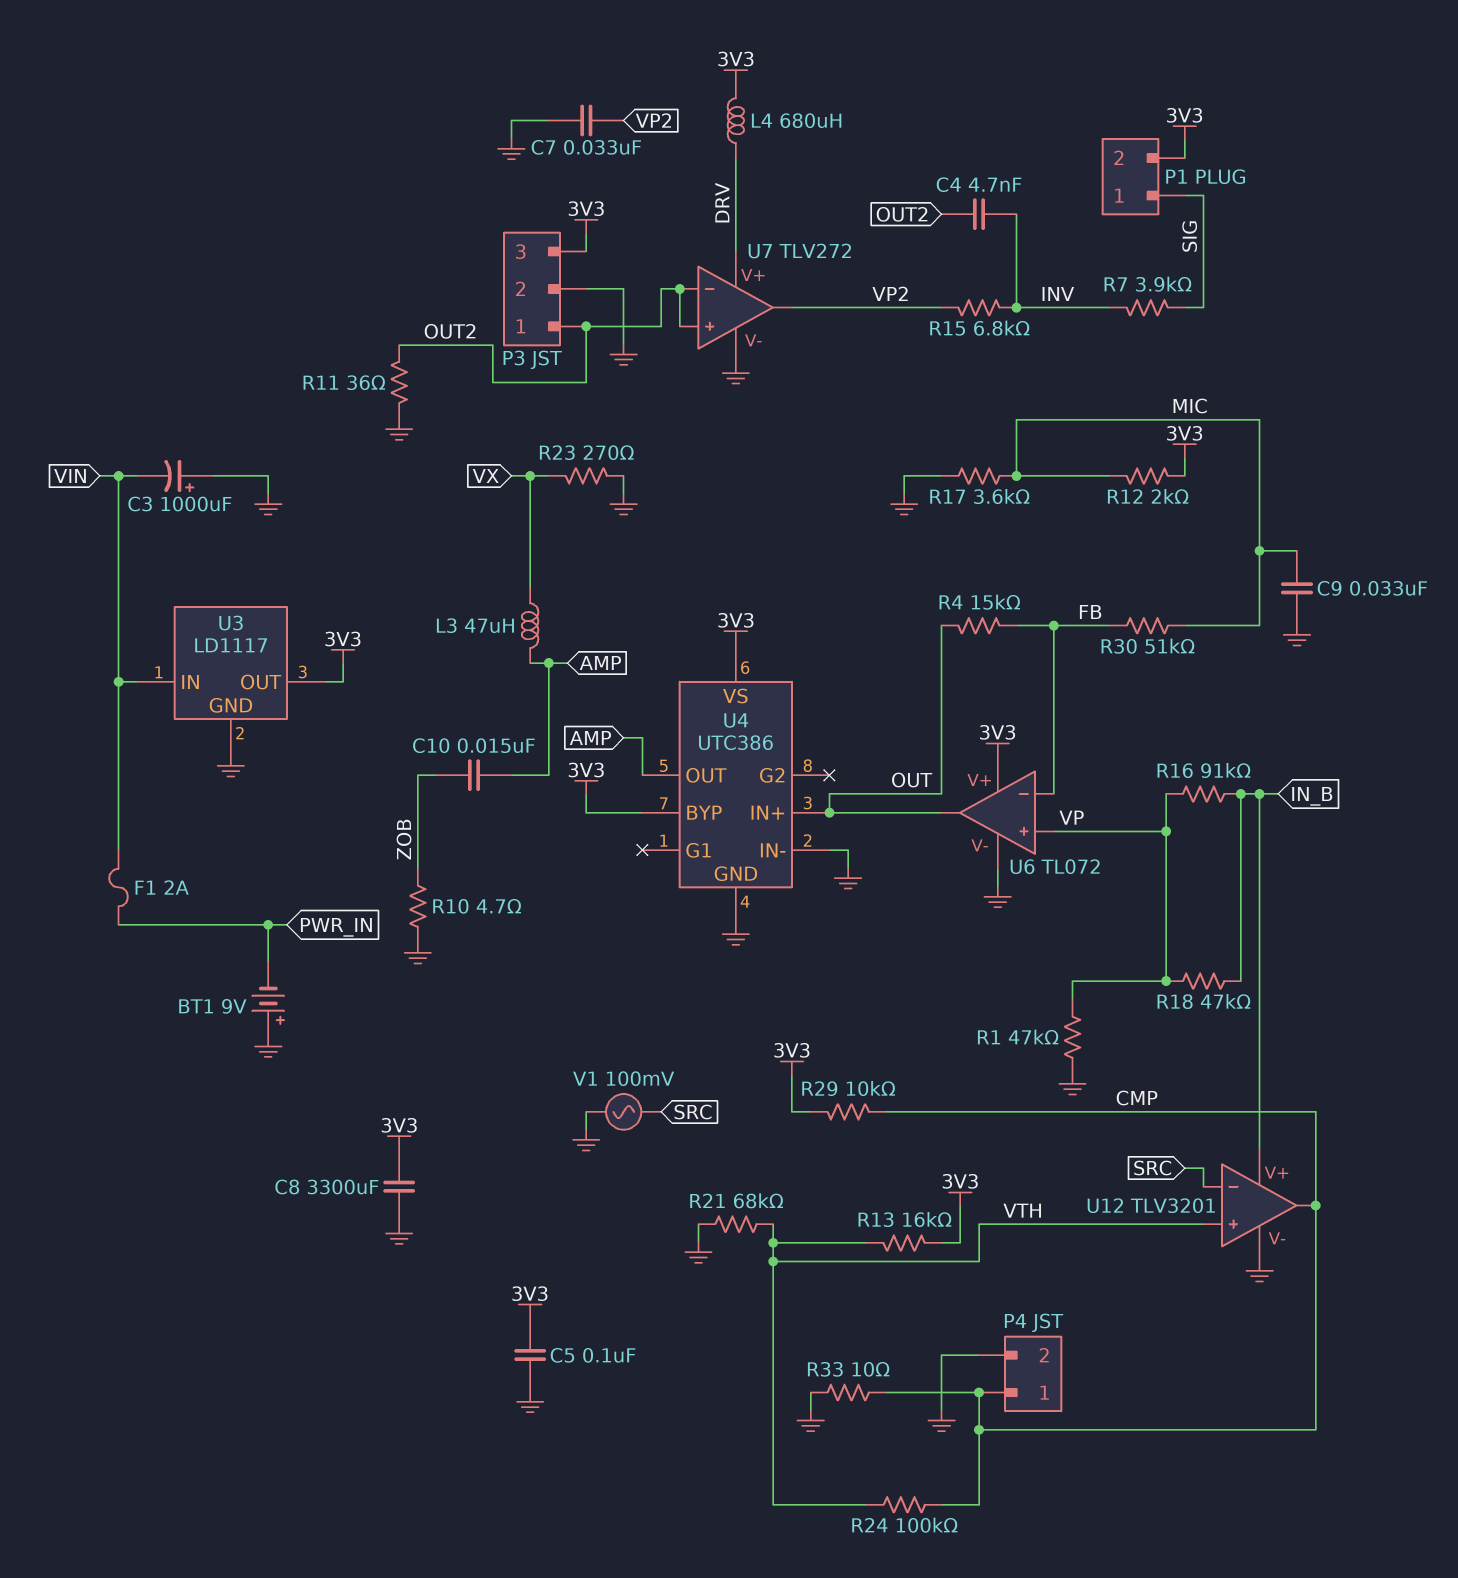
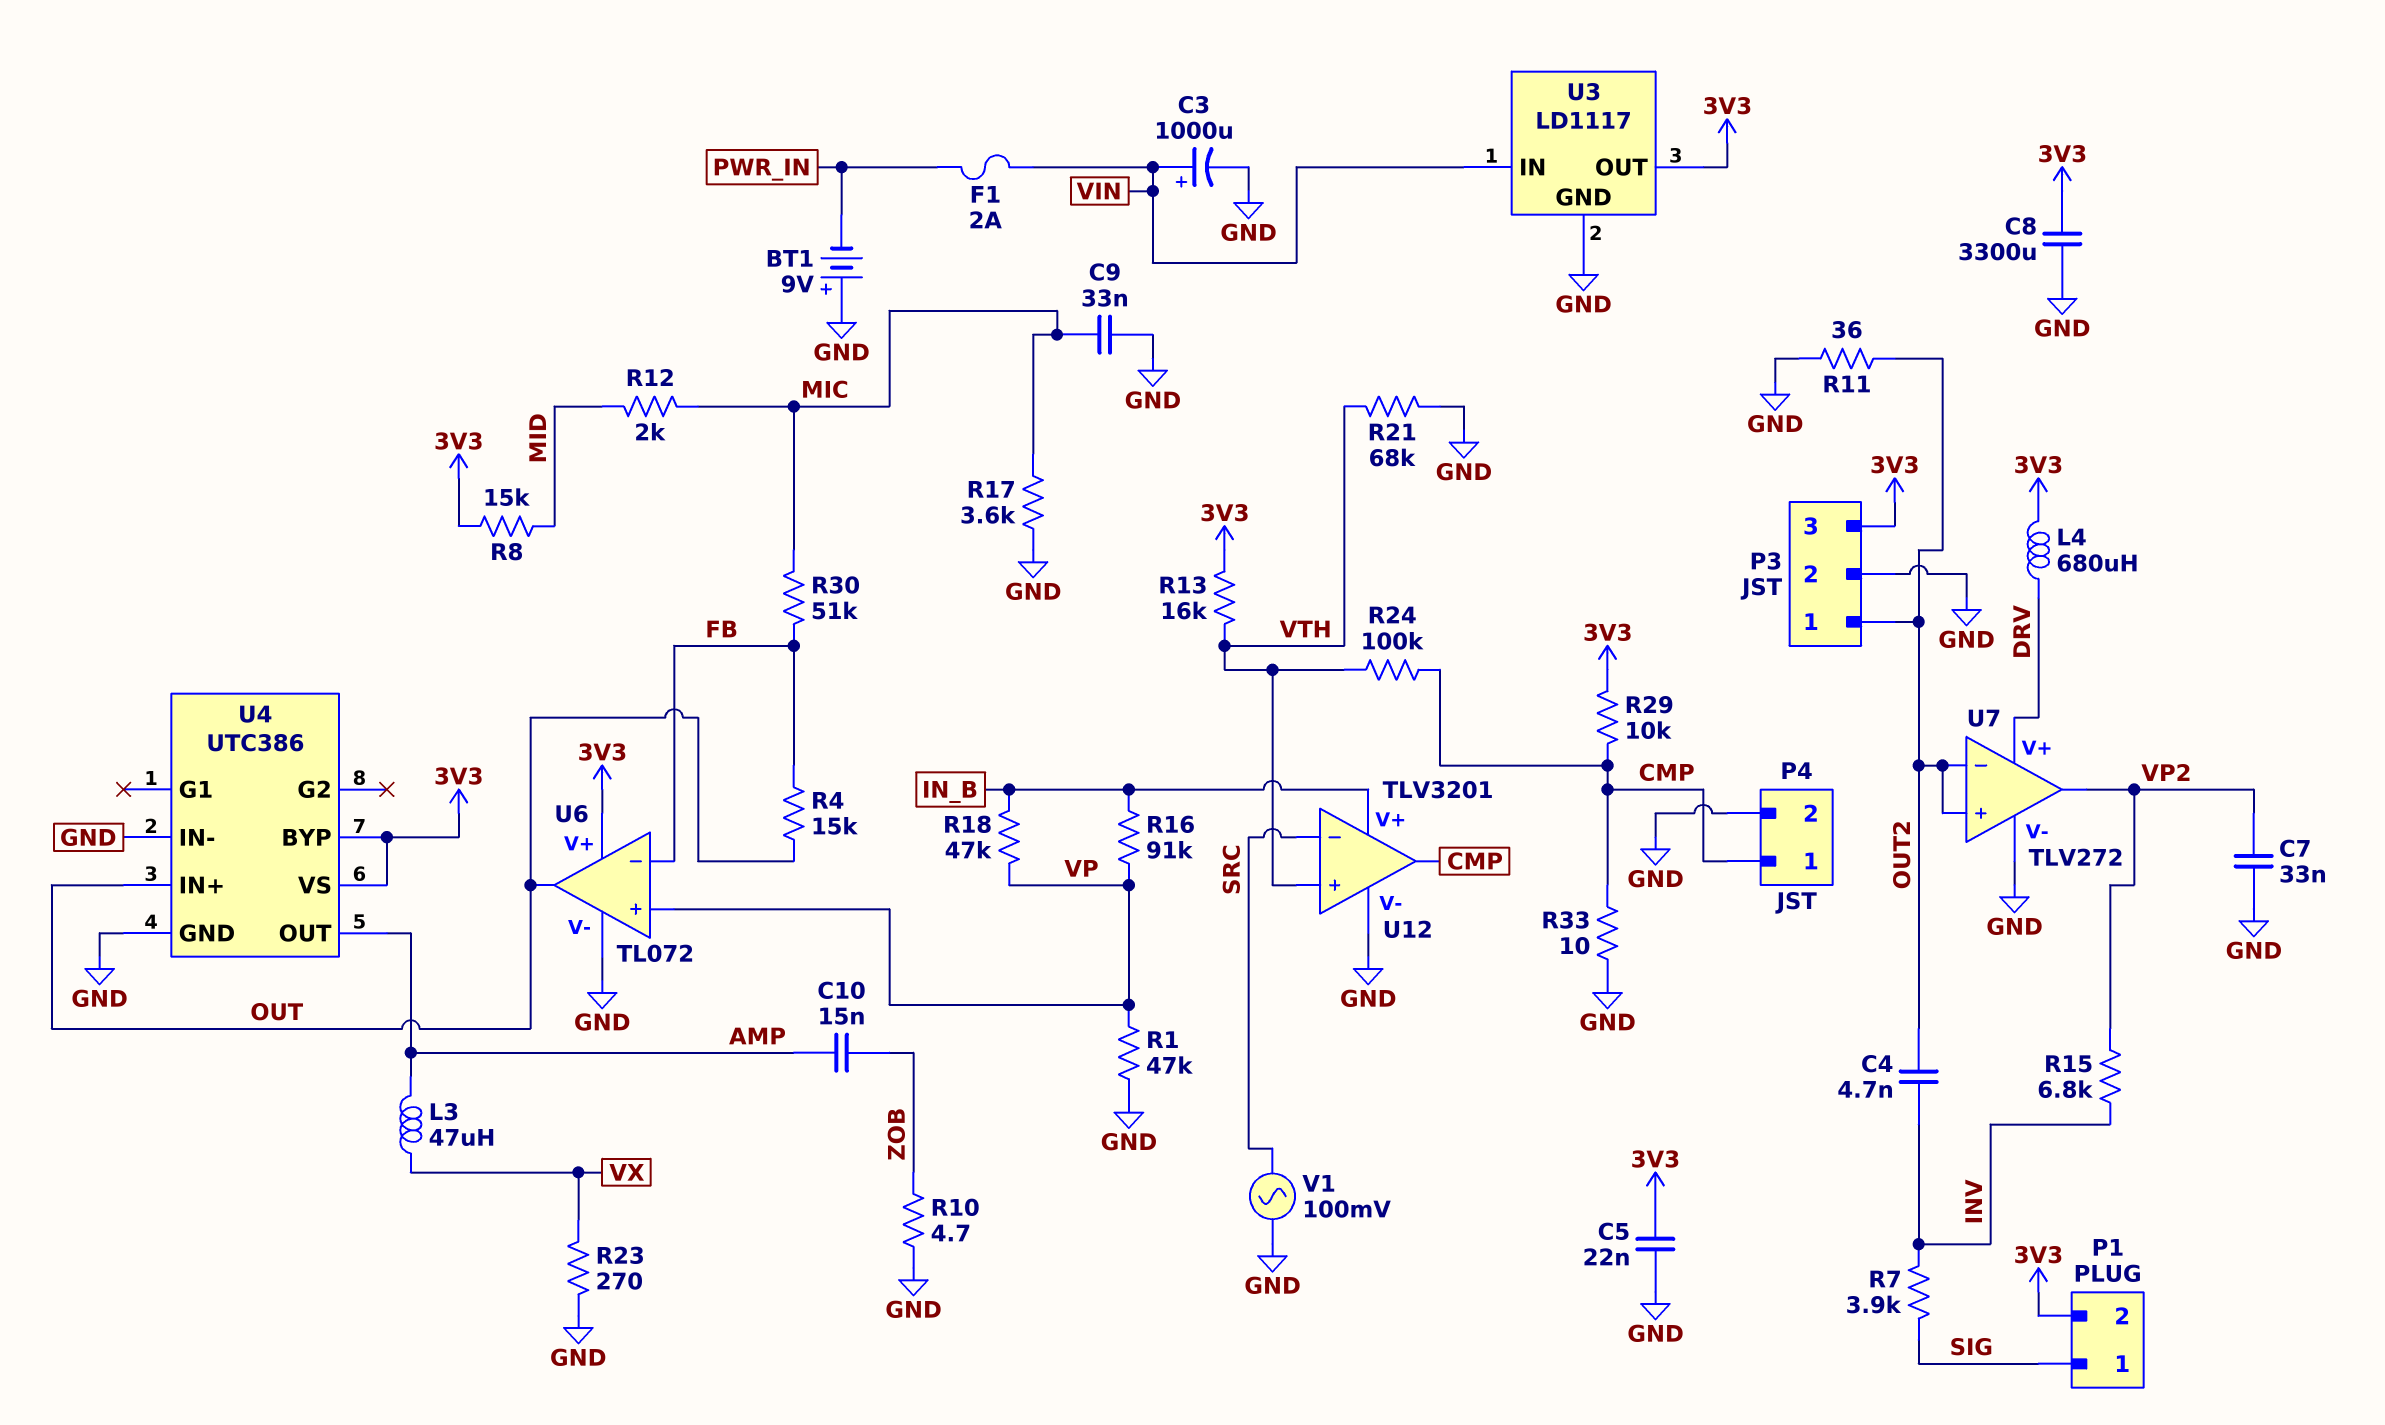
C3: 1000uF (plus GND, minus VIN) -> 1000uF (plus VIN, minus GND)
C5: 100nF (3V3, GND) -> 22nF (3V3, GND)
R8: none -> 15k (3V3, MID)
R12: 2k (3V3, MIC) -> 2k (MIC, MID)

